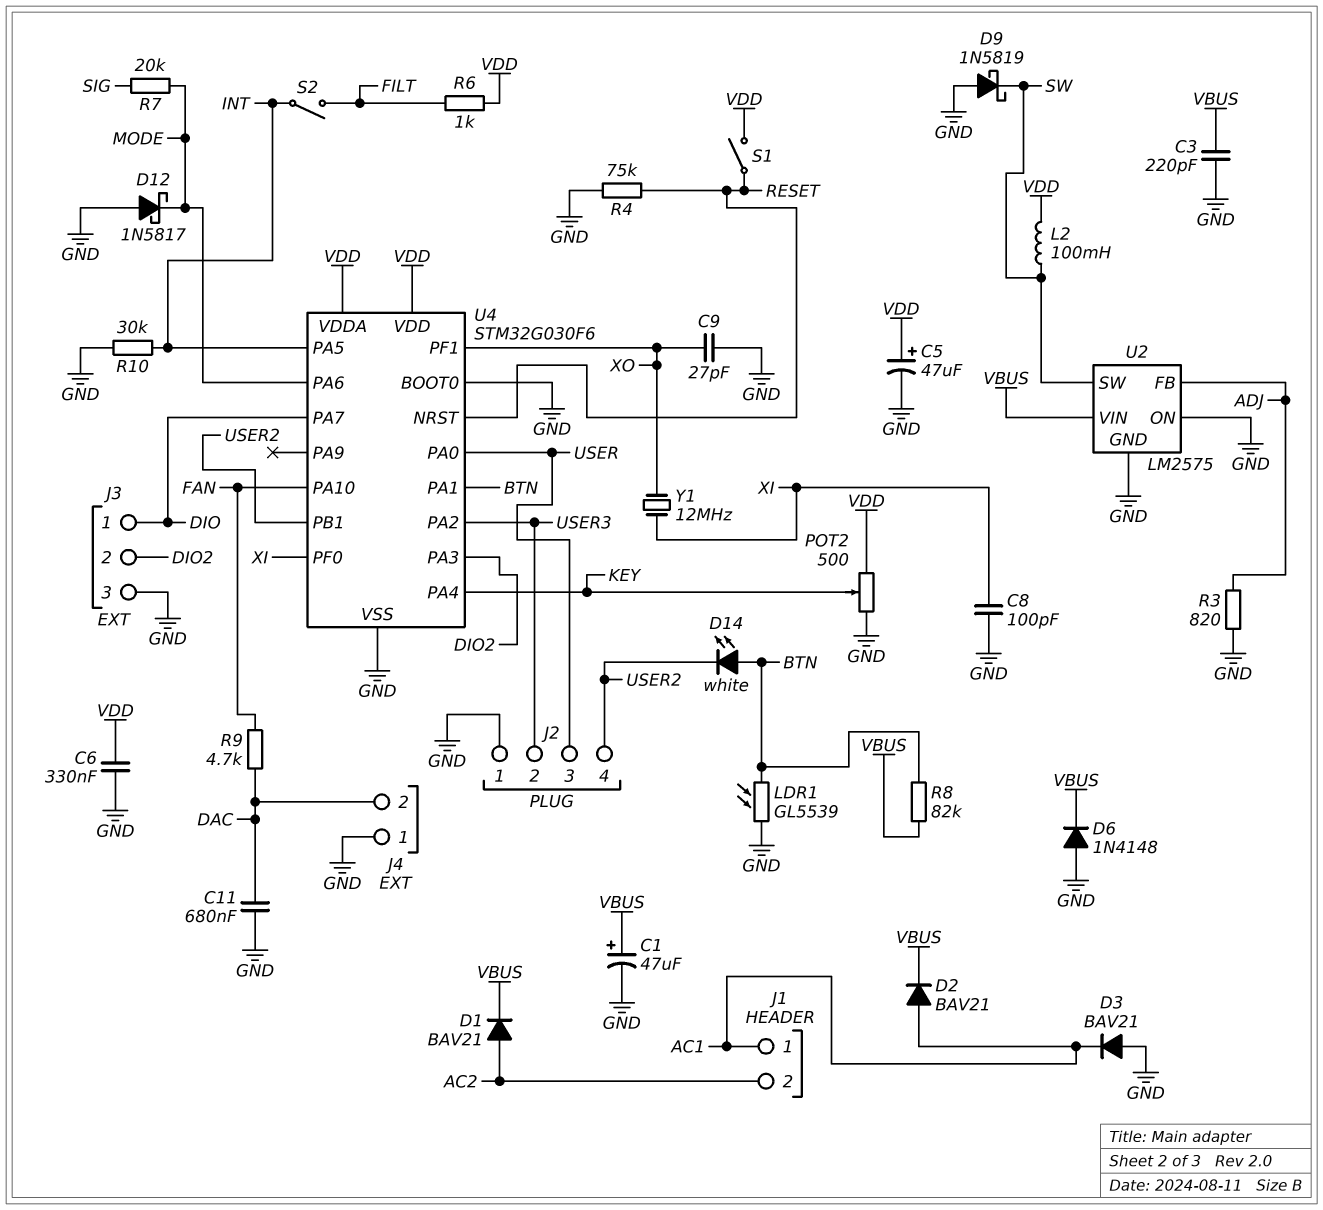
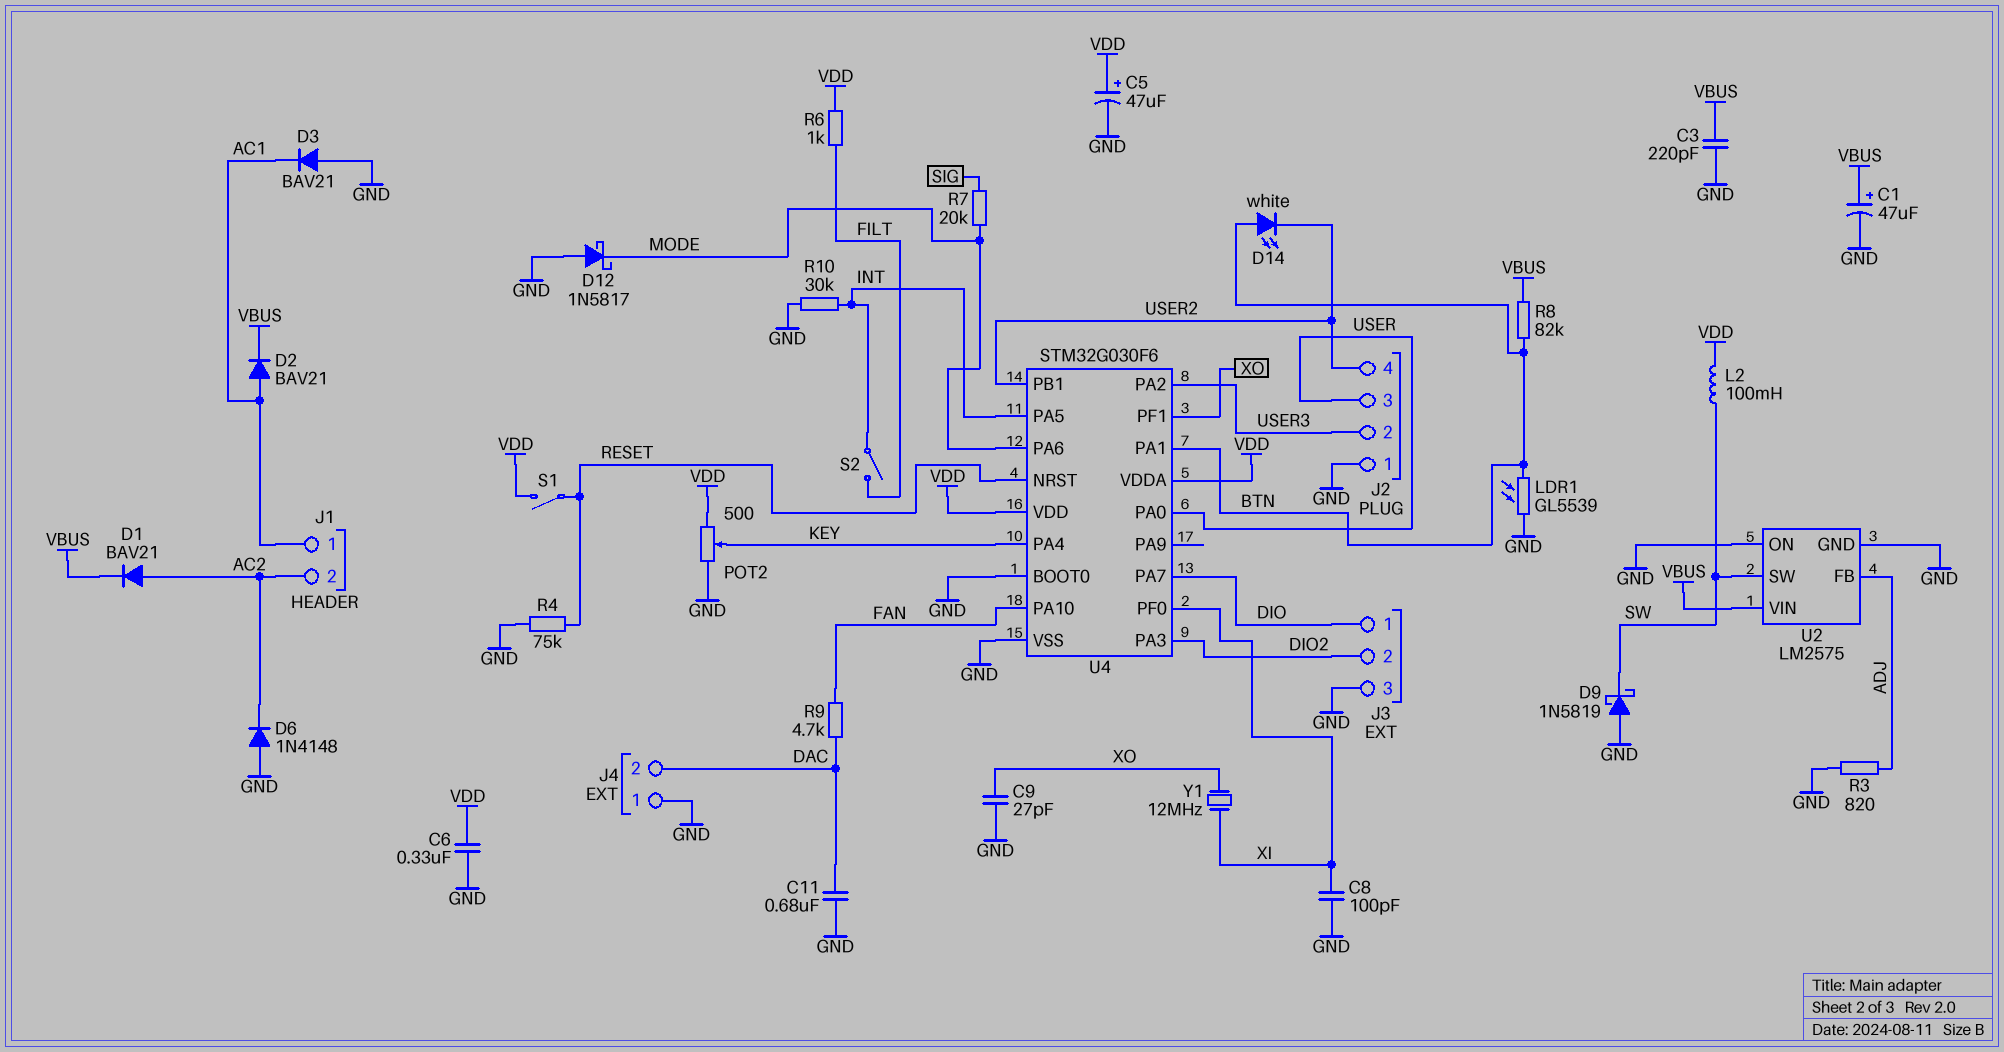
D6: diode 1N4148 (A GND, K VBUS) -> diode 1N4148 (A GND, K AC2)

